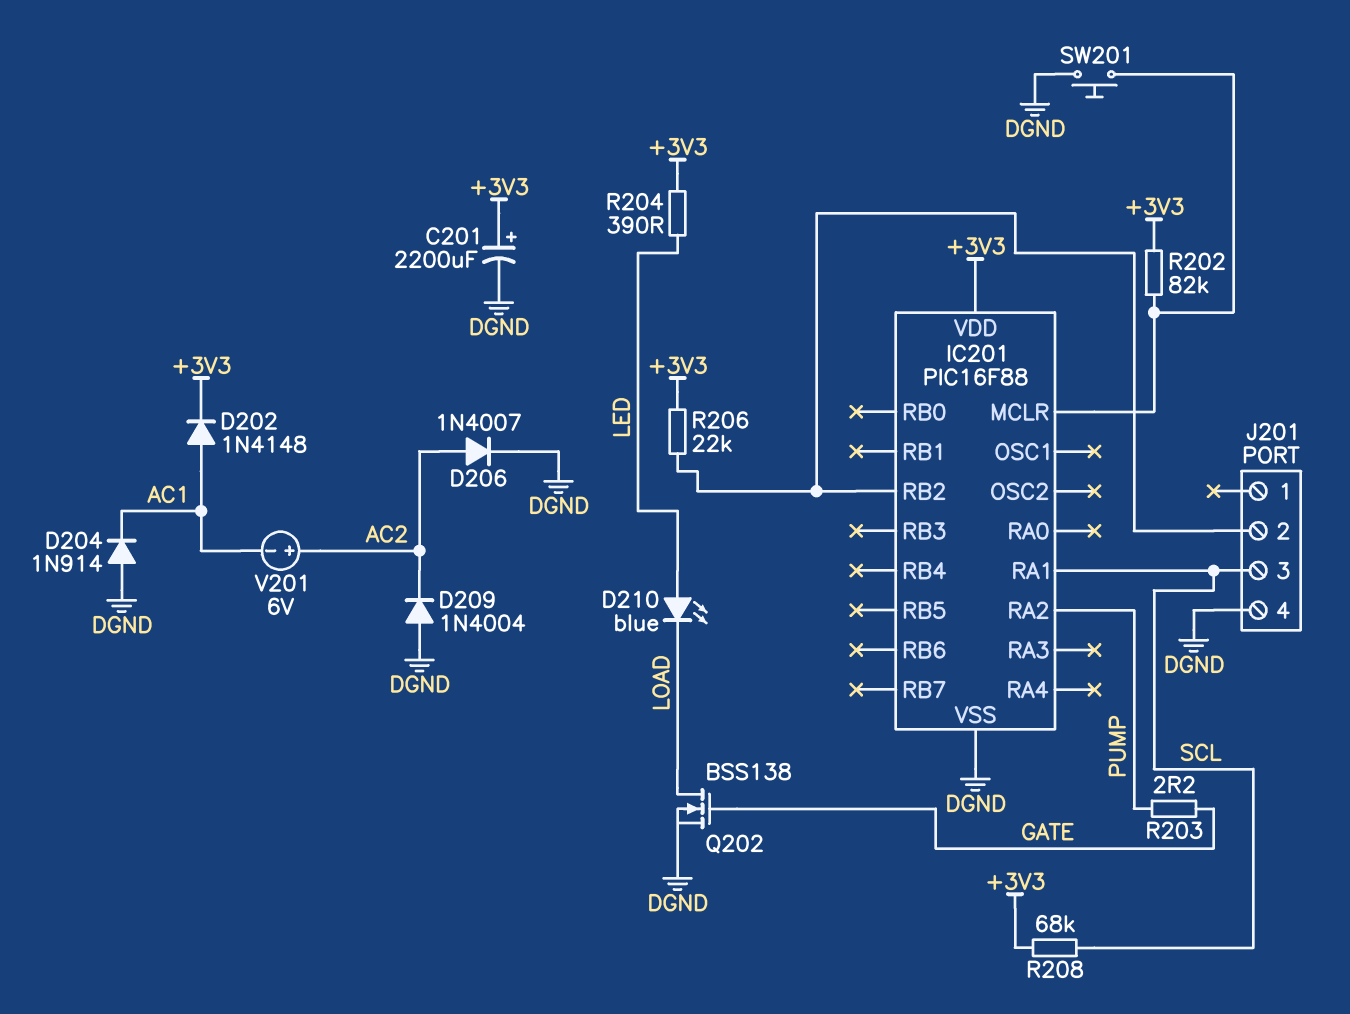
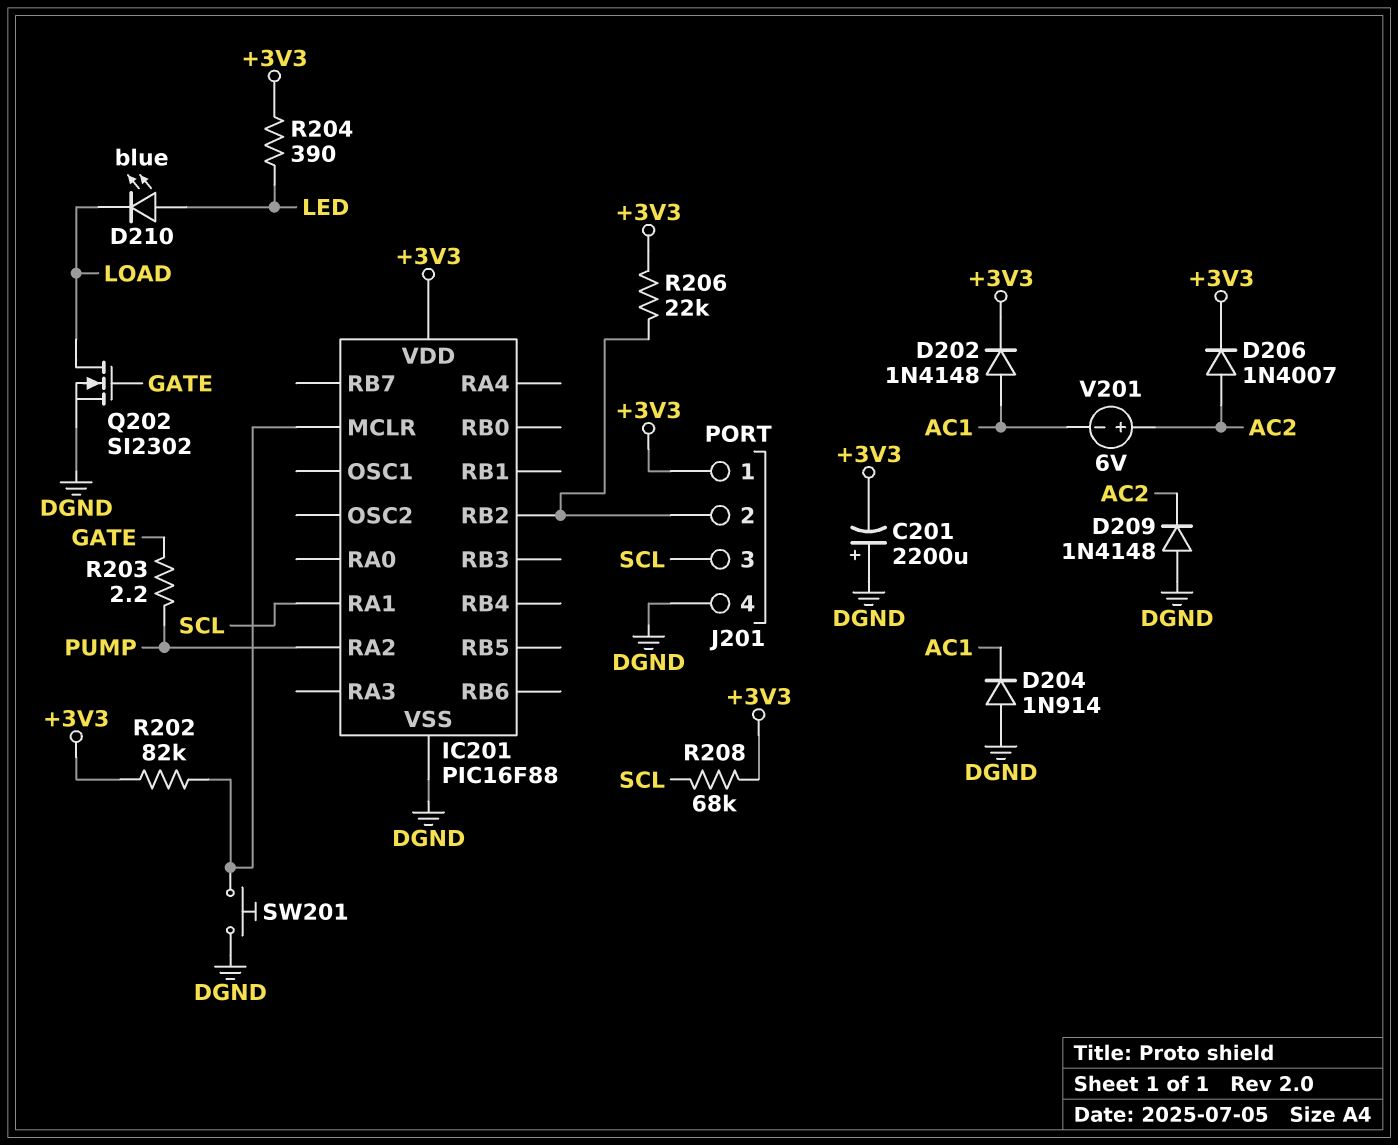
C201: 2200uF (plus +3V3, minus DGND) -> 2200uF (plus DGND, minus +3V3)
D206: diode 1N4007 (A AC2, K DGND) -> diode 1N4007 (A AC2, K +3V3)
D209: diode 1N4004 (A DGND, K AC2) -> diode 1N4148 (A DGND, K AC2)
J201 pin 1: none -> +3V3
Q202: NMOS BSS138 (G GATE, D LOAD, S DGND) -> NMOS SI2302 (G GATE, D LOAD, S DGND)

